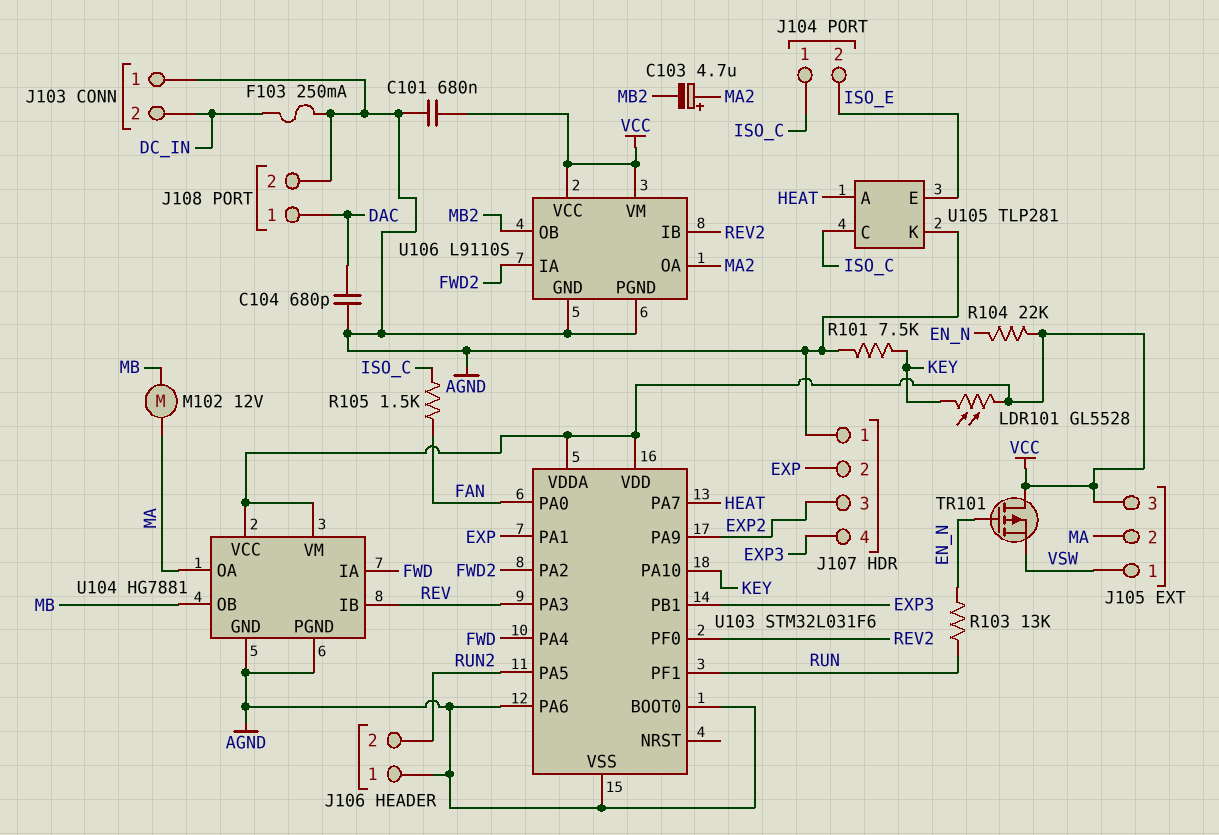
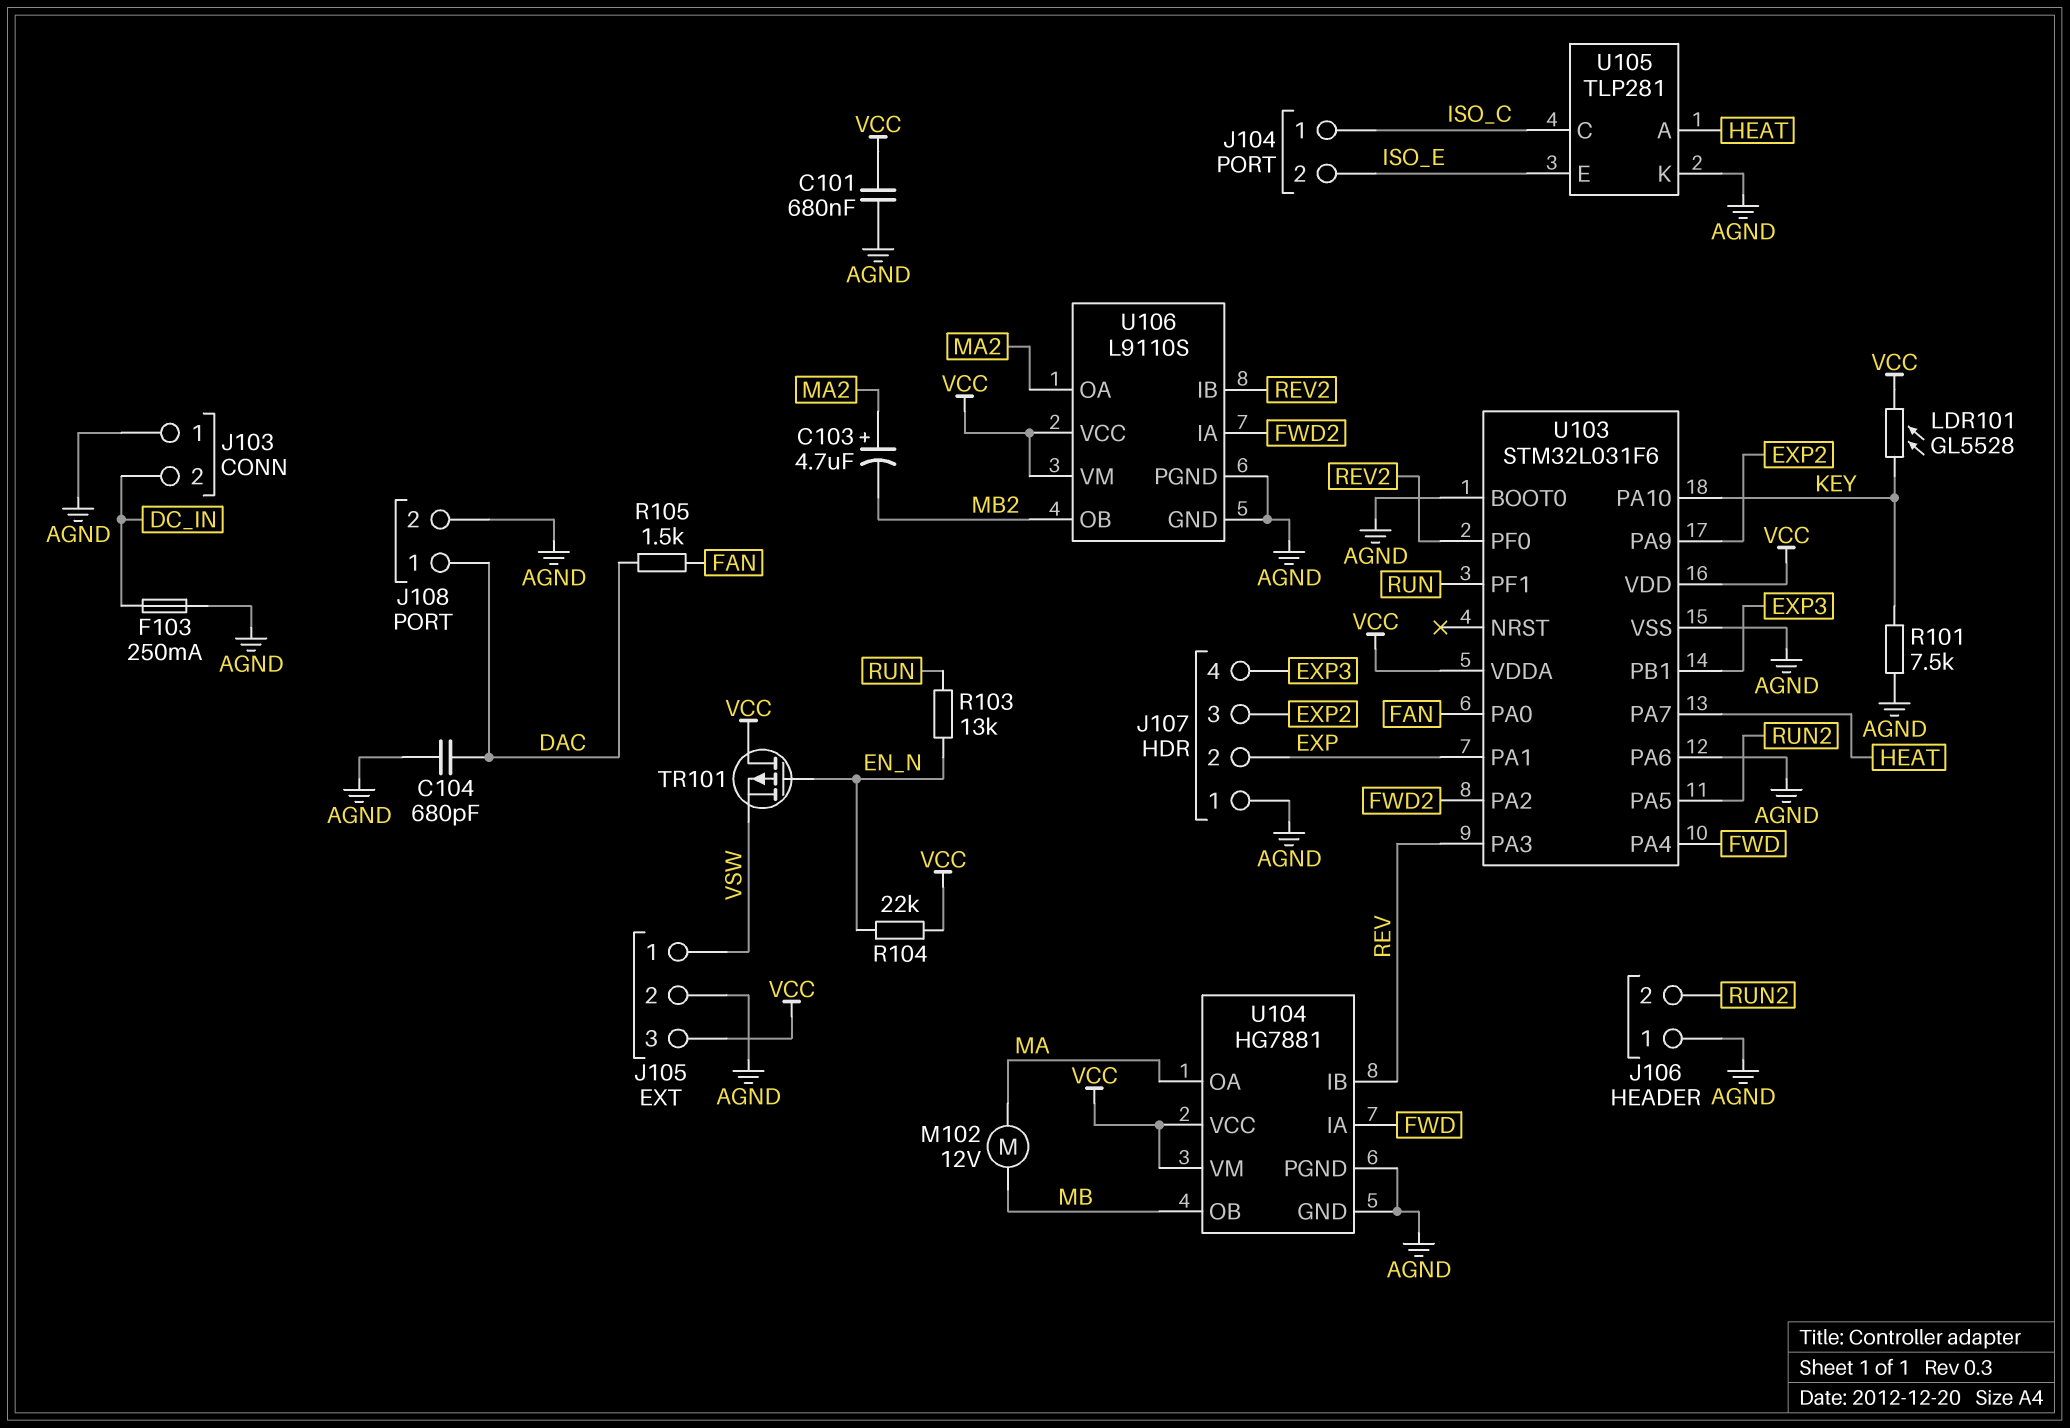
J105 pin 2: MA -> AGND
R105: 1.5k (FAN, ISO_C) -> 1.5k (DAC, FAN)

